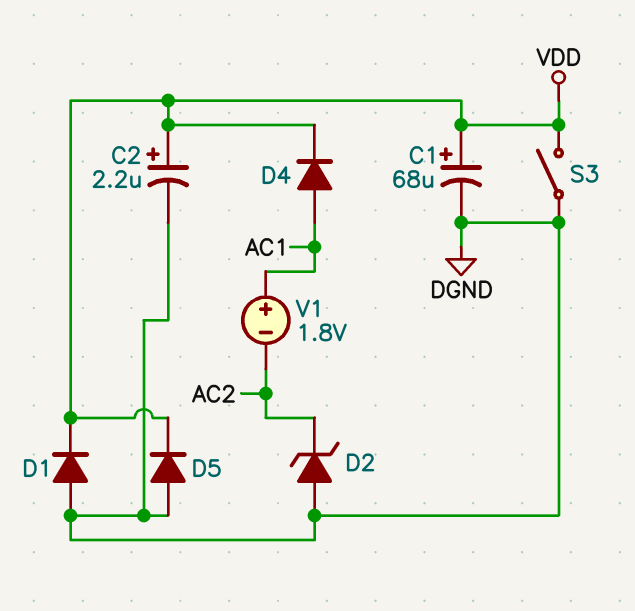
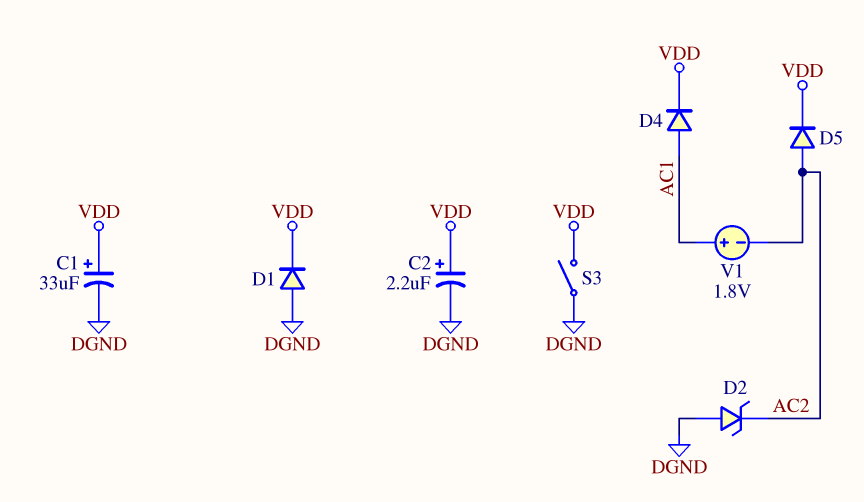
C1: 68uF (plus VDD, minus DGND) -> 33uF (plus VDD, minus DGND)
D5: diode (A DGND, K VDD) -> diode (A AC2, K VDD)

